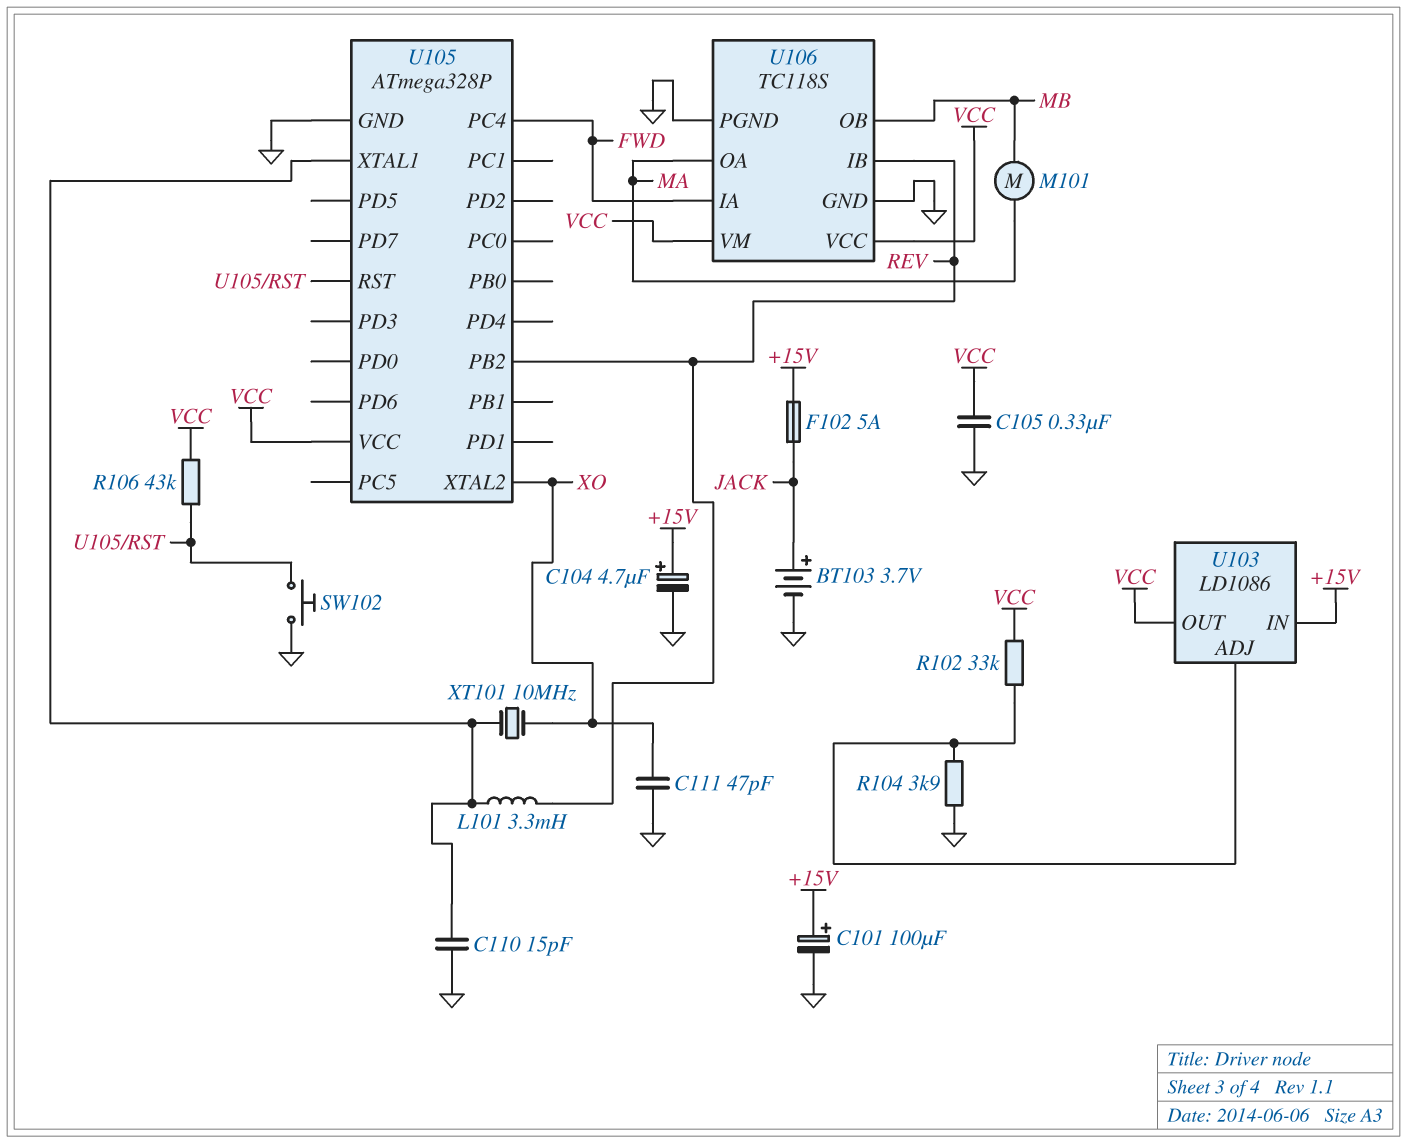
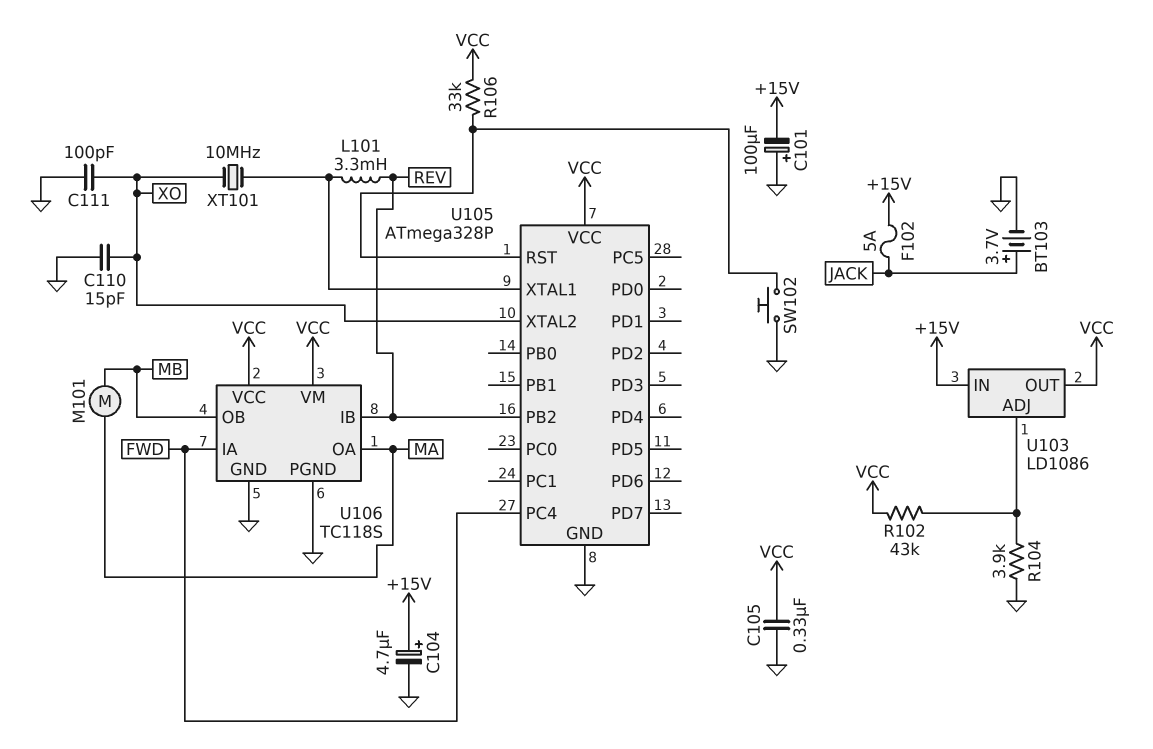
C101: 100uF (plus +15V, minus GND) -> 100uF (plus GND, minus +15V)
C110: 15pF (GND, U105/XTAL1) -> 15pF (GND, XO)
C111: 47pF (GND, XO) -> 100pF (GND, XO)
R102: 33k (U103/ADJ, VCC) -> 43k (U103/ADJ, VCC)
R106: 43k (U105/RST, VCC) -> 33k (U105/RST, VCC)

